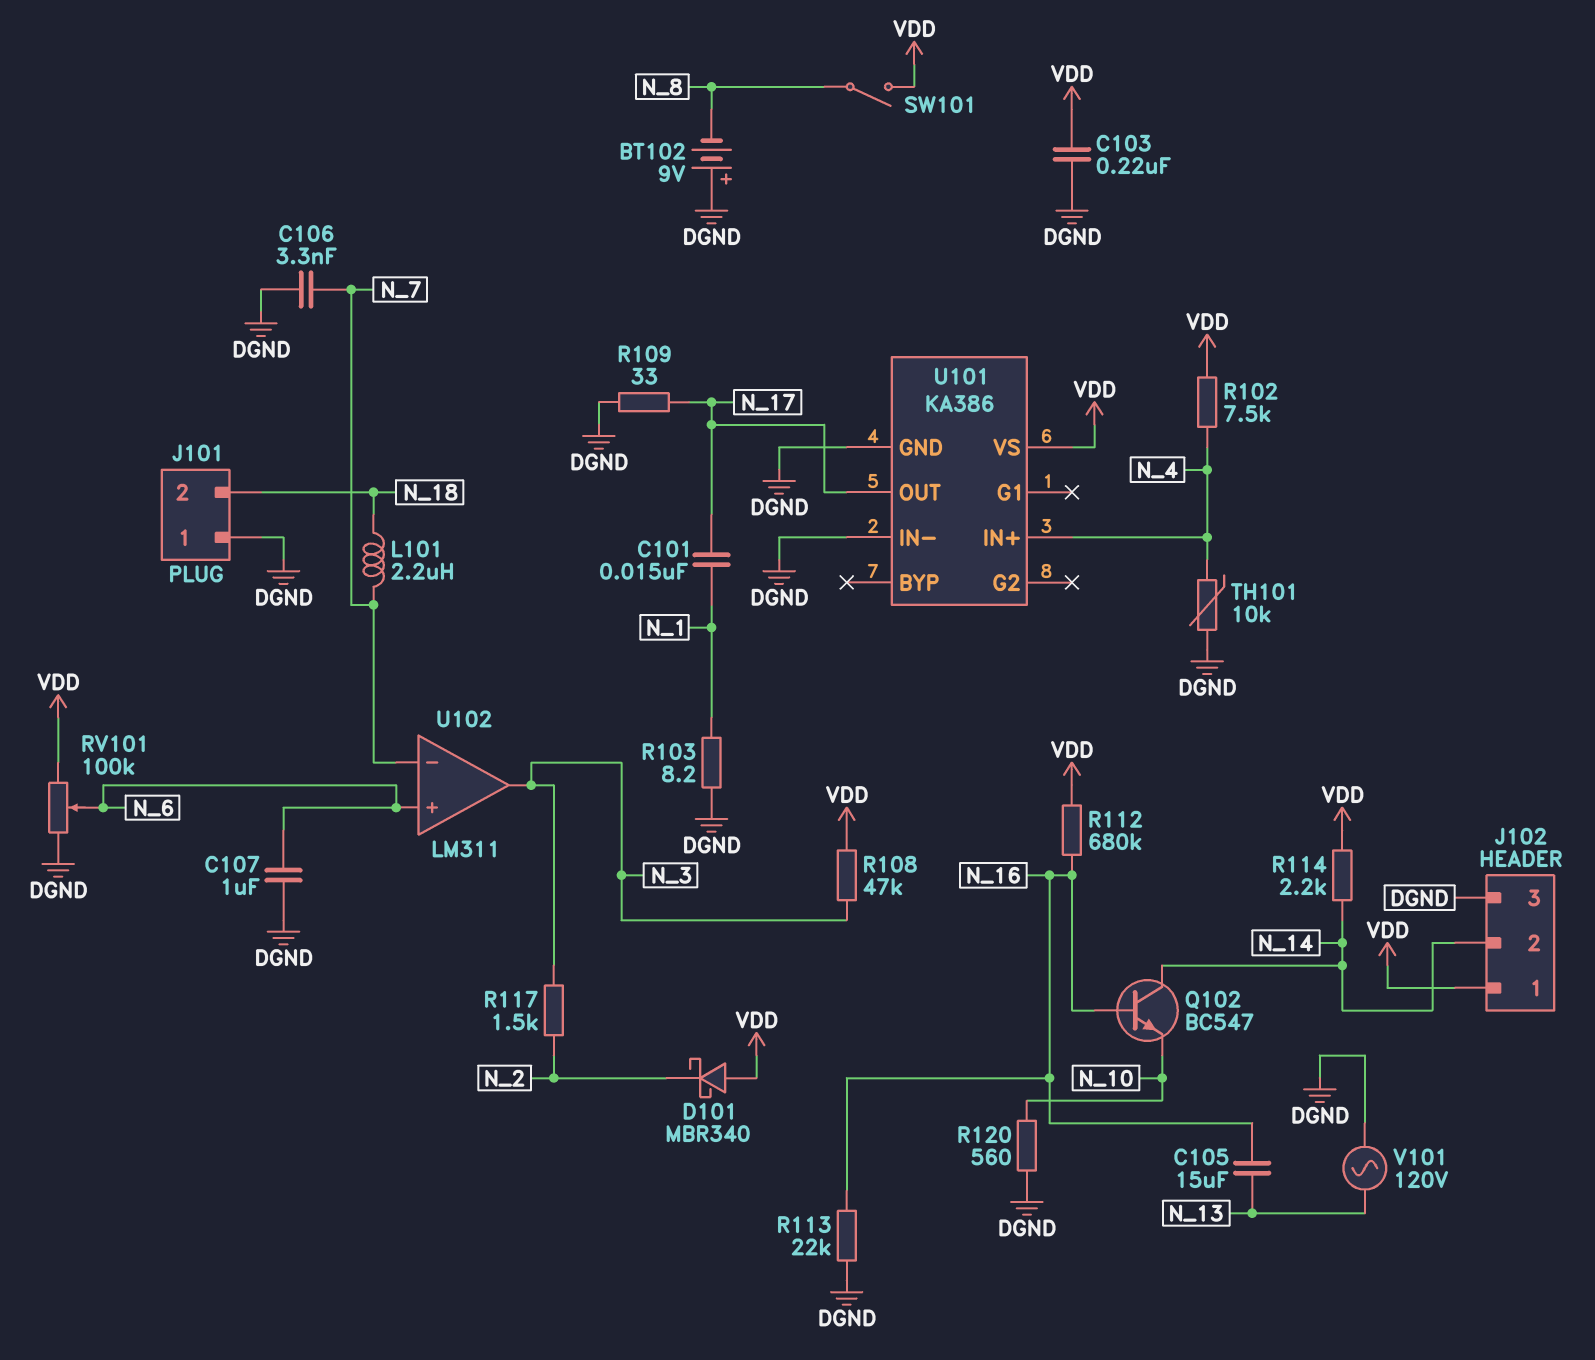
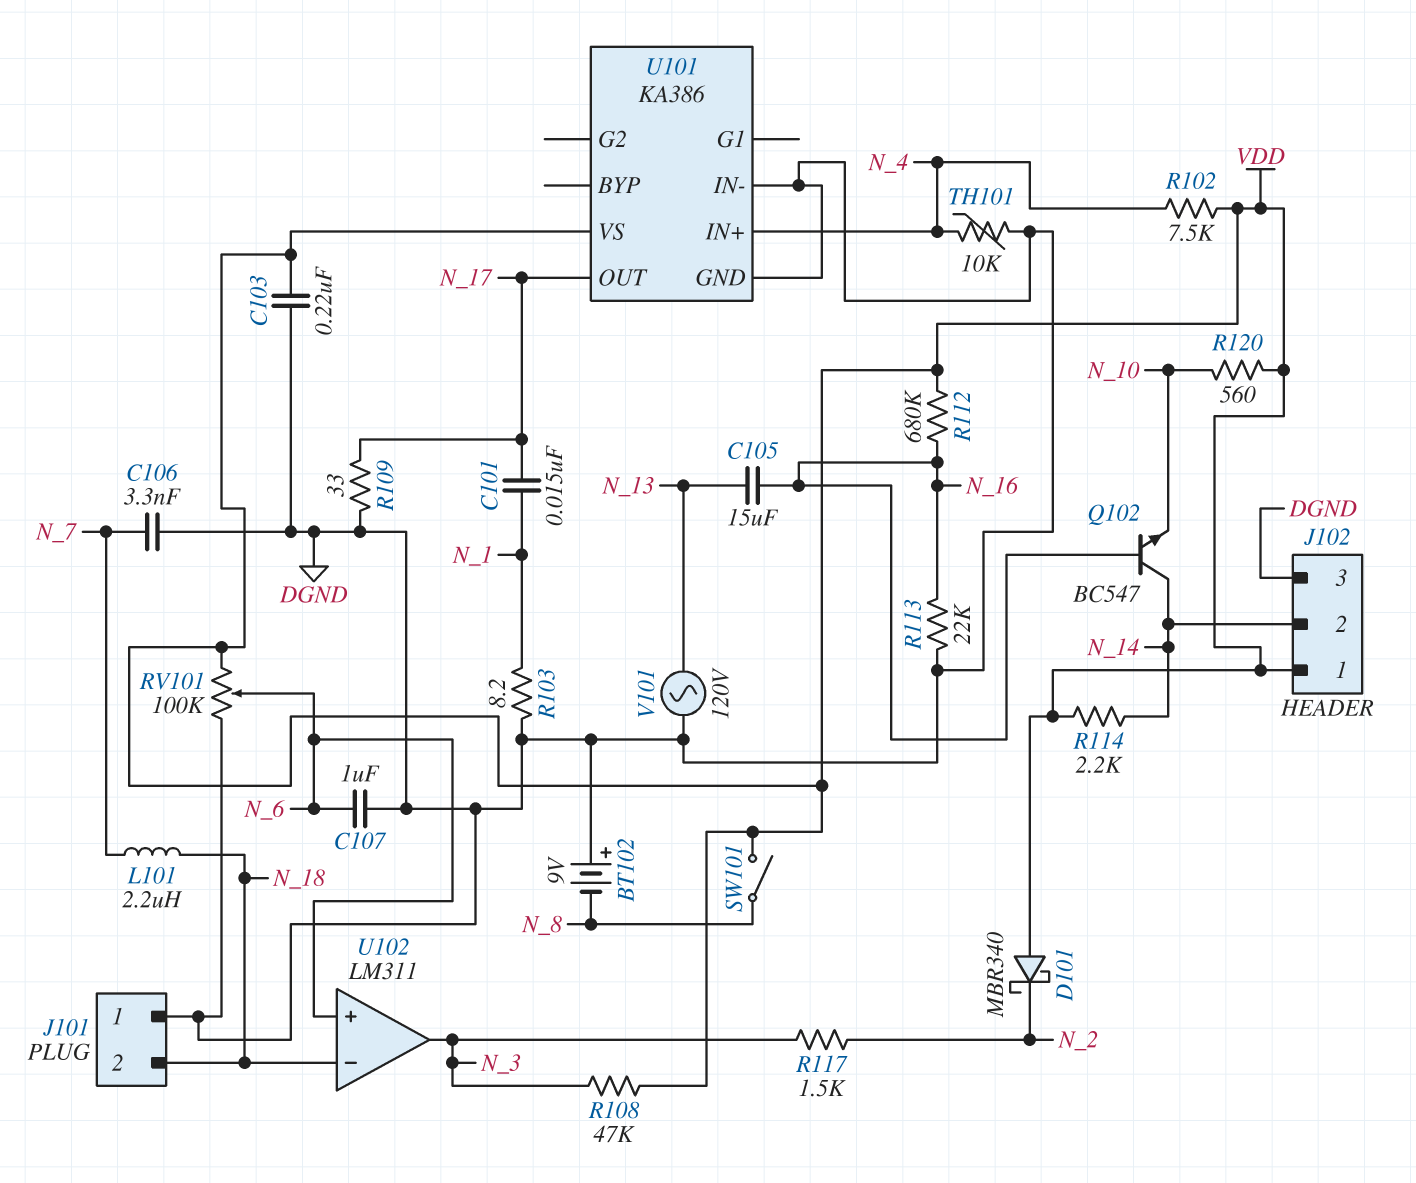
R120: 560 (DGND, N_10) -> 560 (N_10, VDD)
U102 pin in-: N_7 -> N_18

